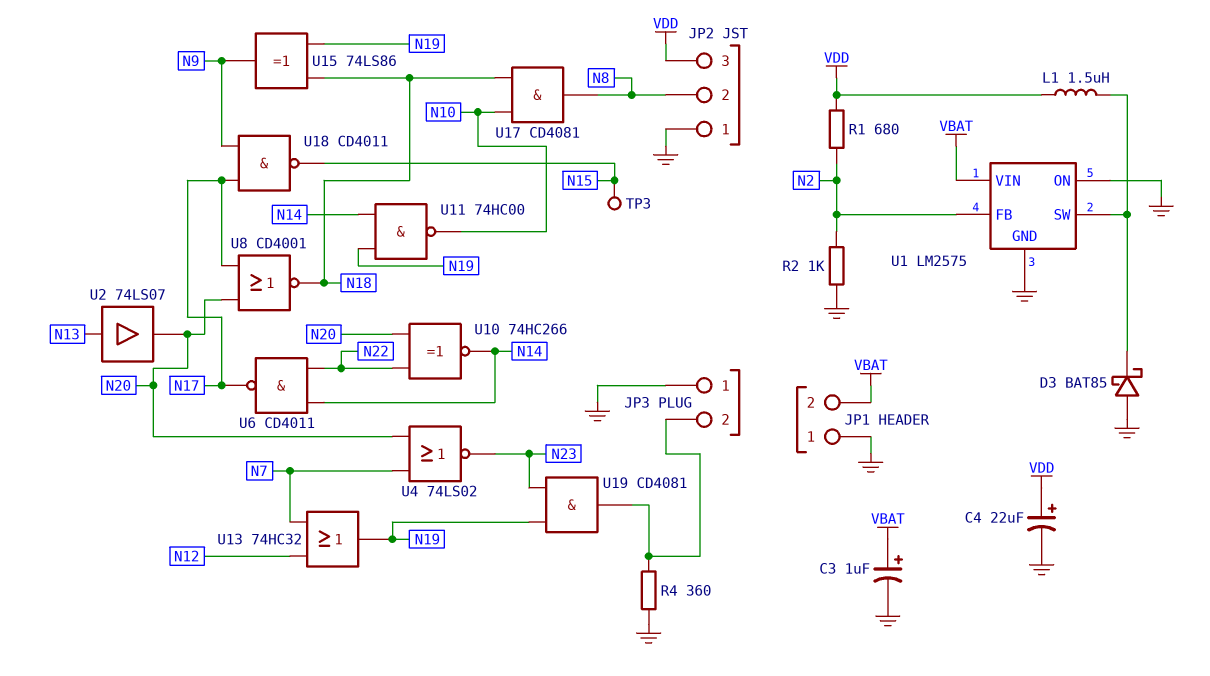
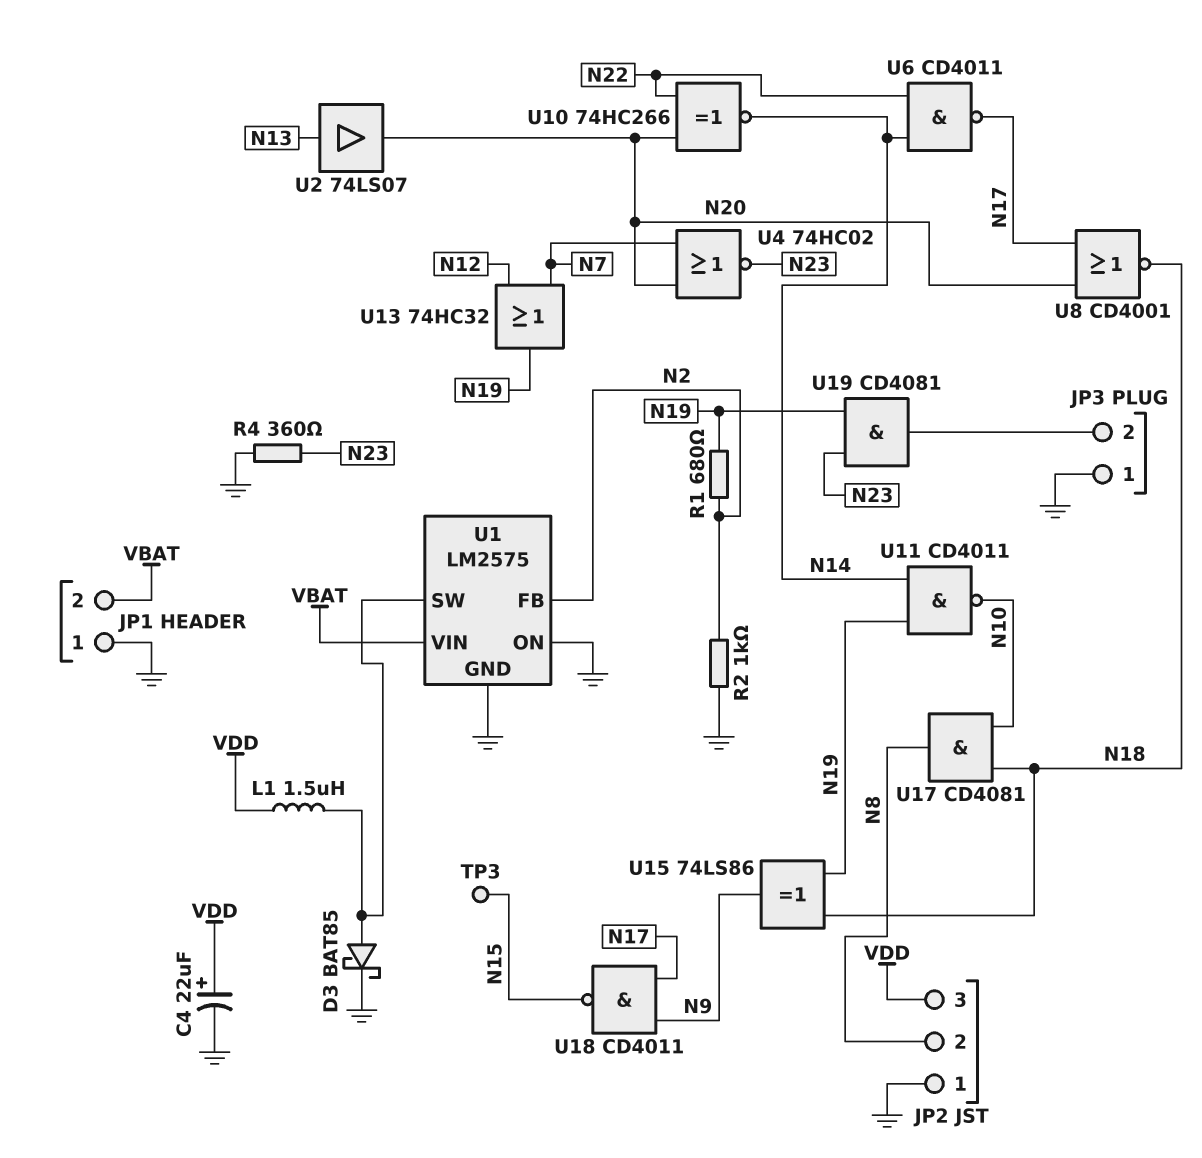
C3: 1uF (plus VBAT, minus GND) -> none
D3: schottky BAT85 (A GND, K U1/SW) -> schottky BAT85 (A U1/SW, K GND)
R1: 680 (N2, VDD) -> 680 (N2, N19)
R4: 360 (GND, JP3/2) -> 360 (GND, N23)
U4: NOR 74LS02 (in N7, in N20, out N23) -> NOR 74HC02 (in N7, in N20, out N23)
U11: NAND 74HC00 (in N14, in N19, out N10) -> NAND CD4011 (in N14, in N19, out N10)

